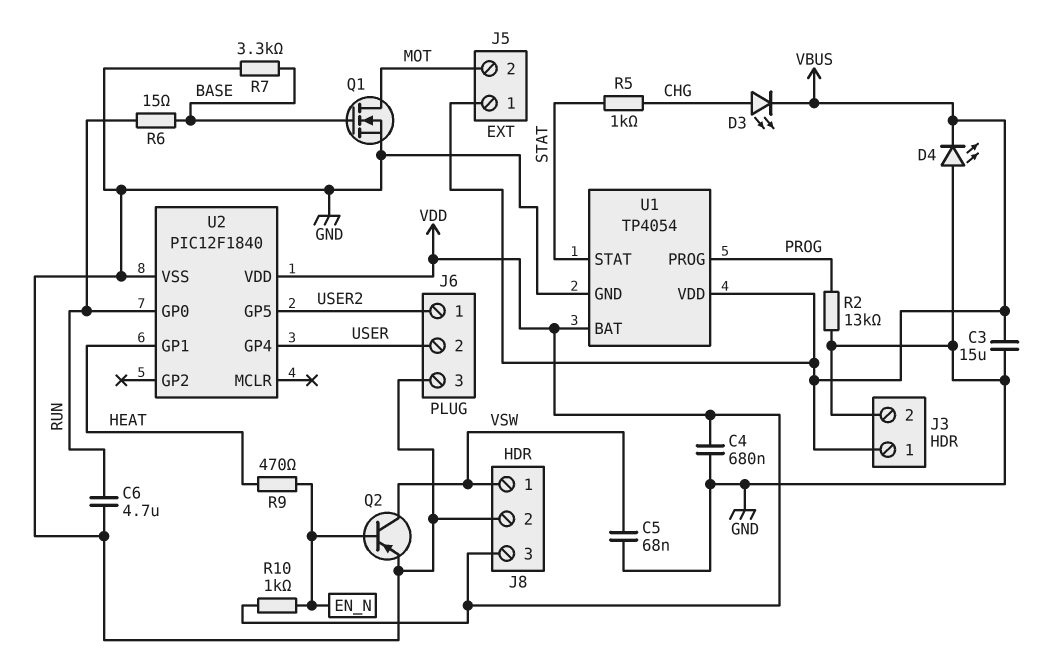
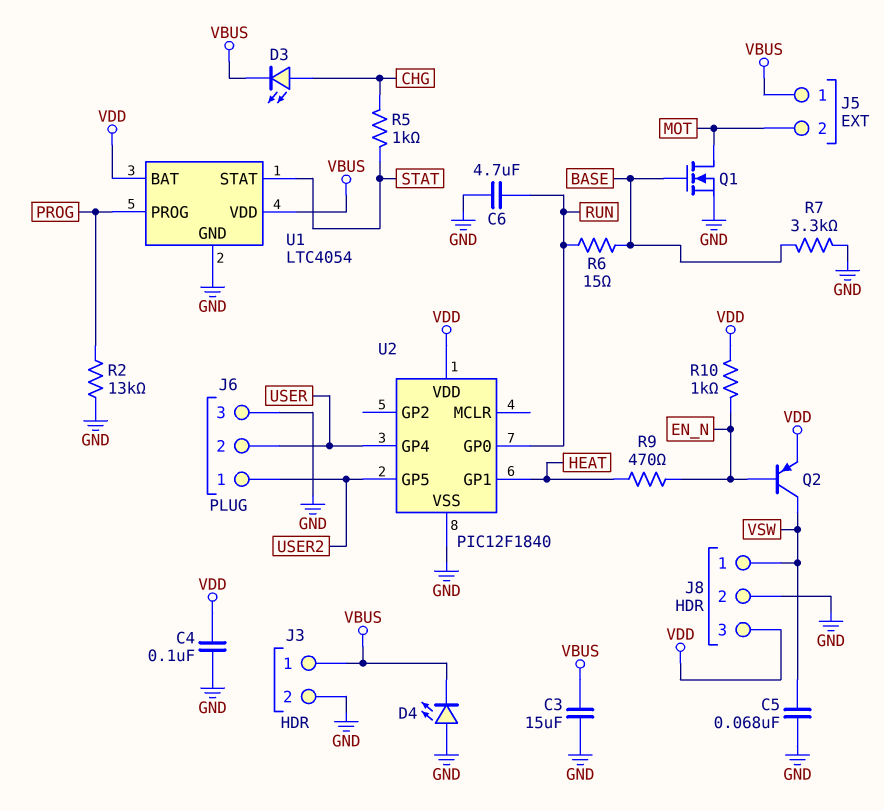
C4: 680nF (GND, VDD) -> 100nF (GND, VDD)
Q2: PNP (B EN_N, C VSW, E GND) -> PNP (B EN_N, C VSW, E VDD)
U1: TP4054 -> LTC4054

